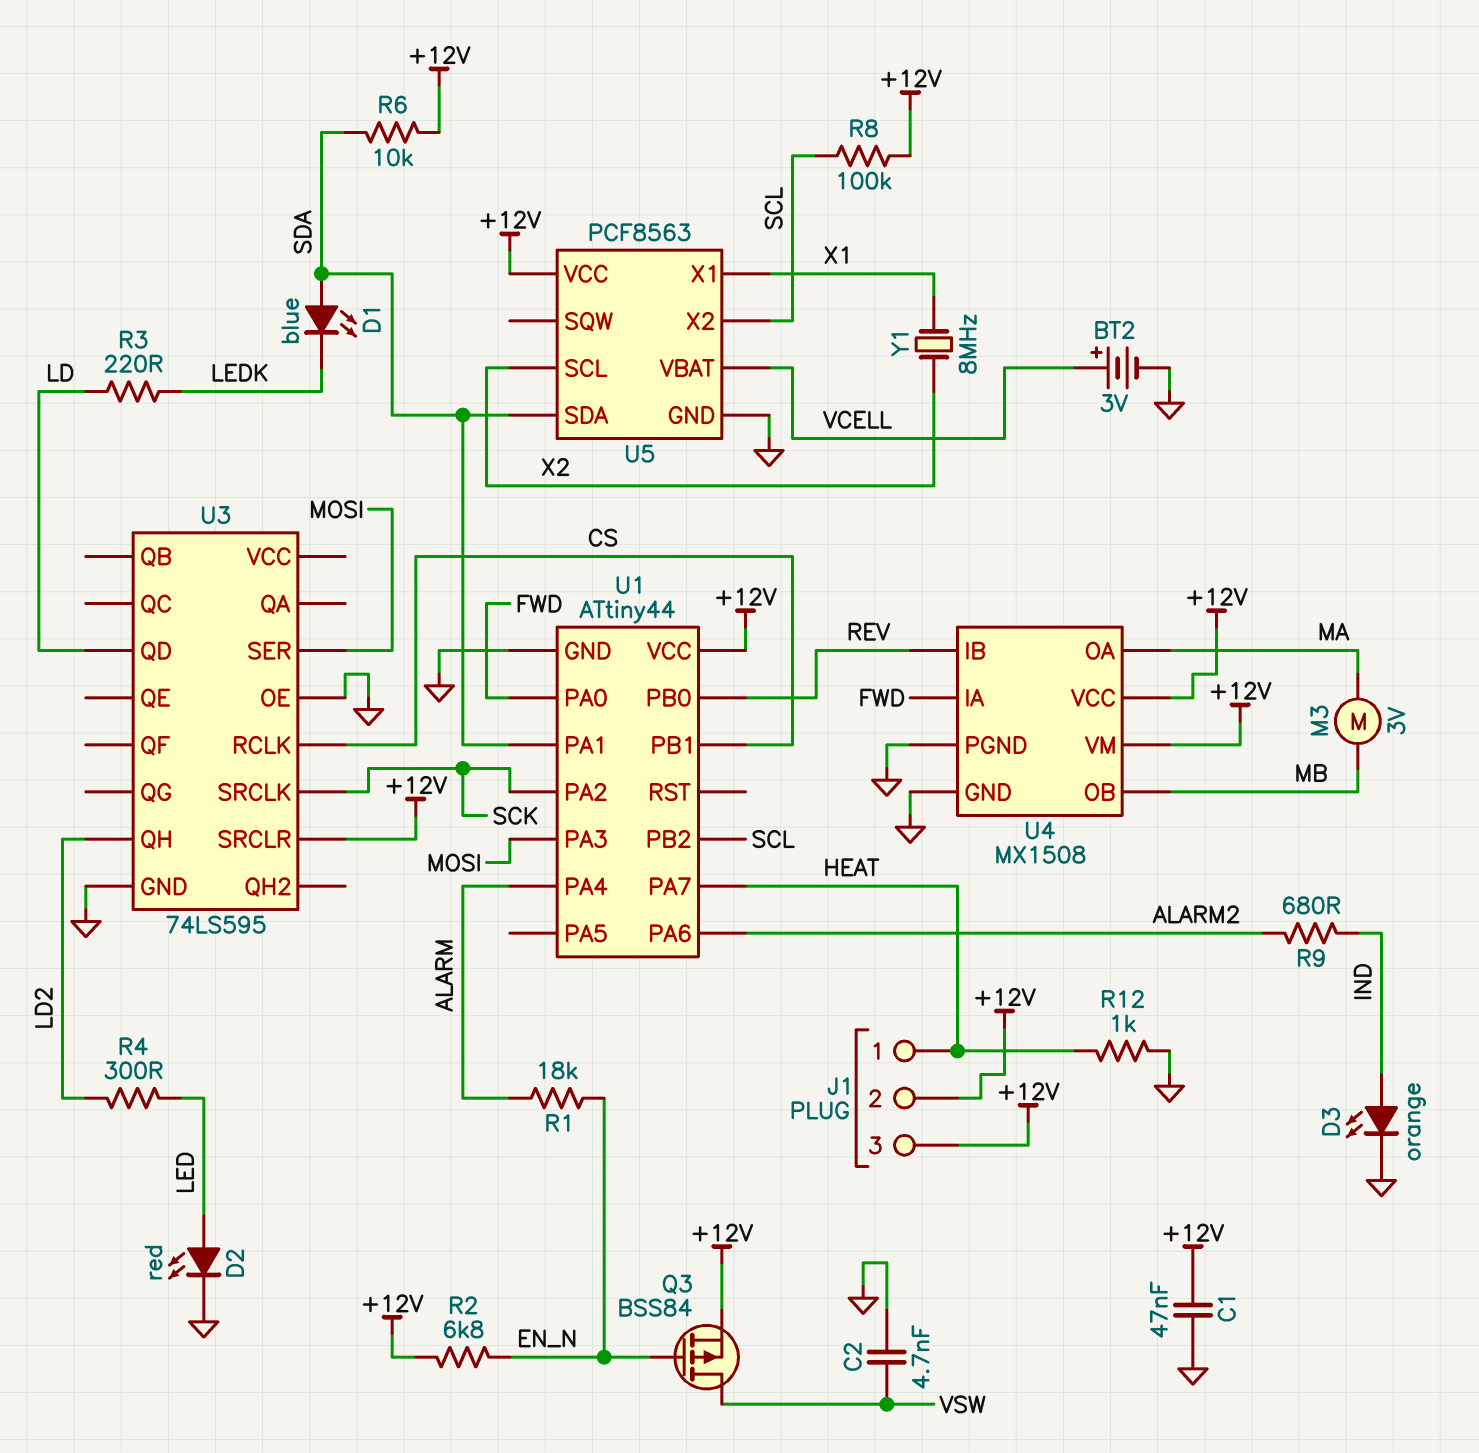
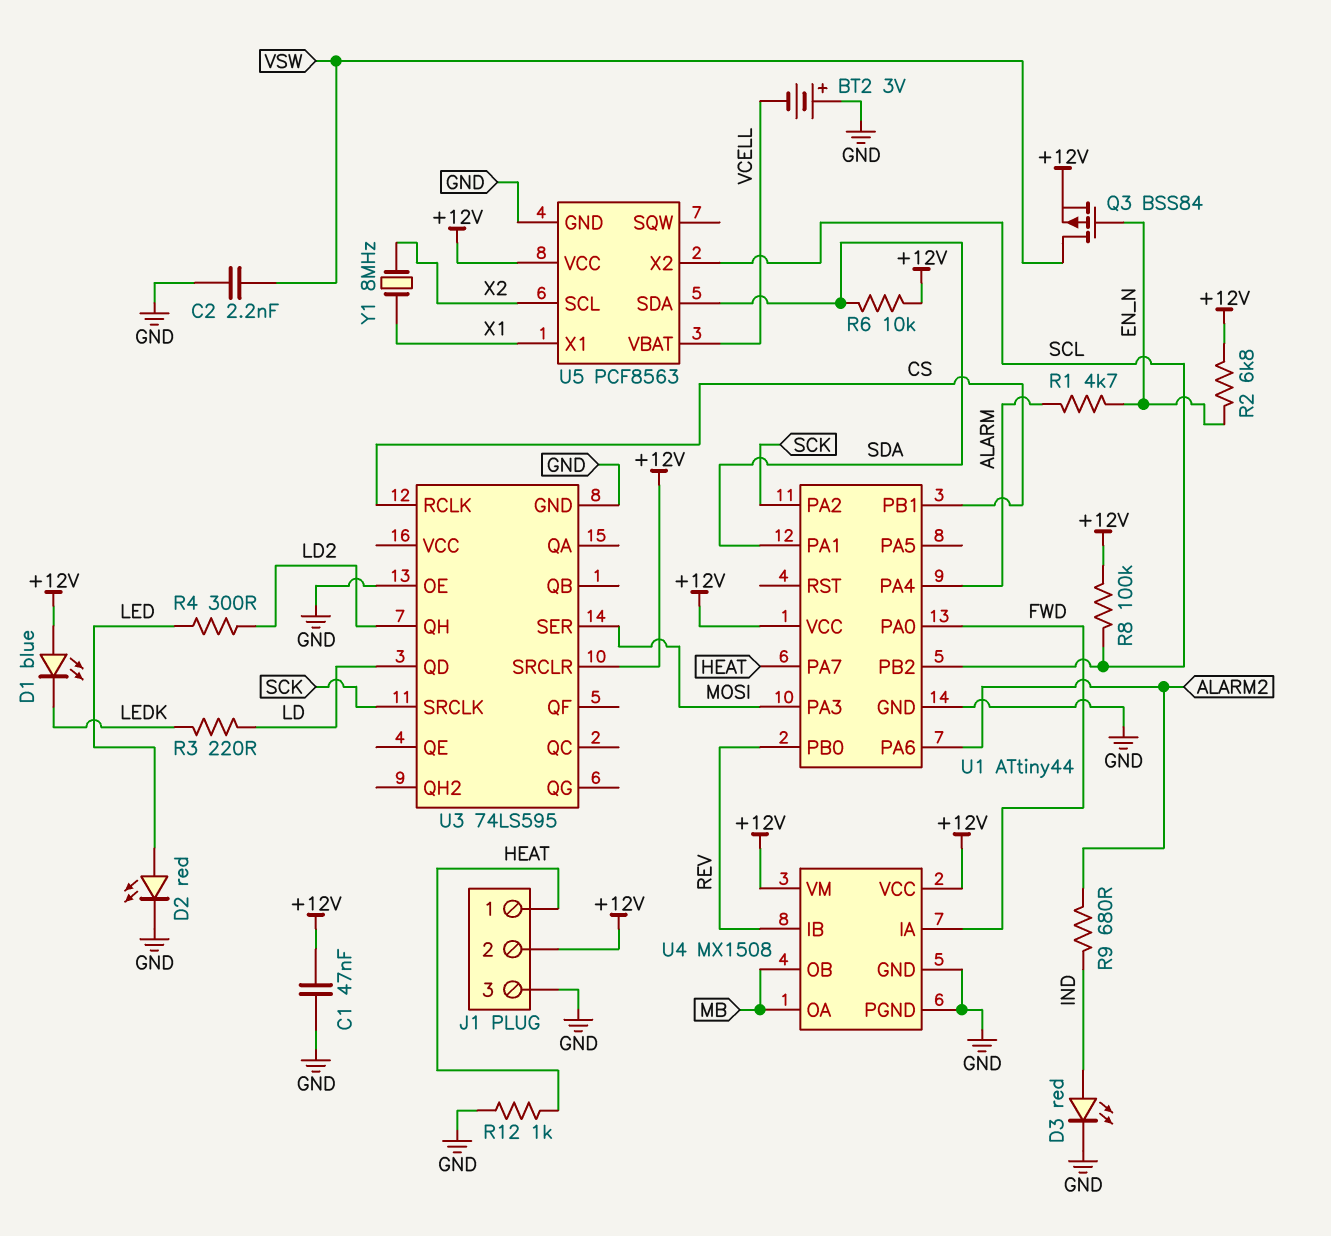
BT2: 3V (plus VCELL, minus GND) -> 3V (plus GND, minus VCELL)
C2: 4.7nF (GND, VSW) -> 2.2nF (GND, VSW)
D1: LED blue (A SDA, K LEDK) -> LED blue (A +12V, K LEDK)
D3: LED orange (A IND, K GND) -> LED red (A IND, K GND)
J1 pin 3: +12V -> GND
M3: motor 3V (MA, MB) -> none
R1: 18k (ALARM, EN_N) -> 4.7k (ALARM, EN_N)
U4 pin OA: MA -> MB

